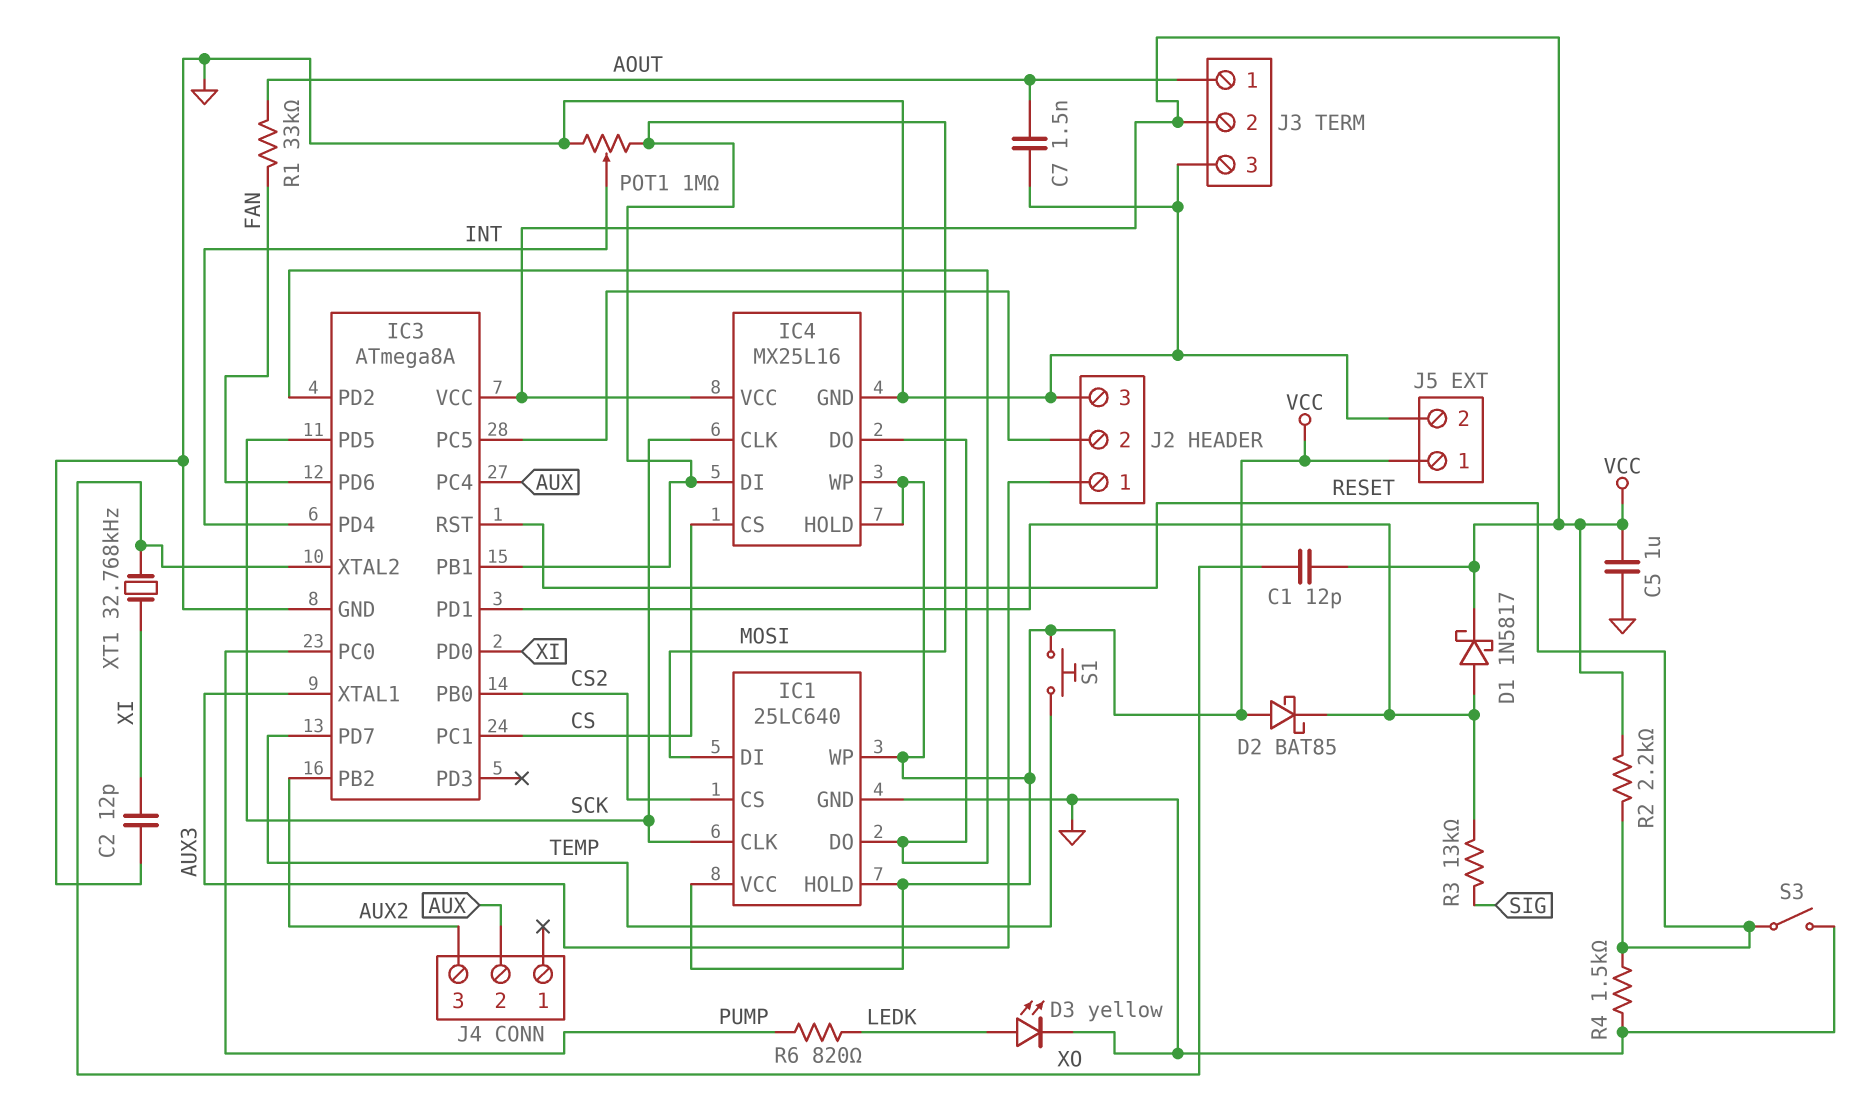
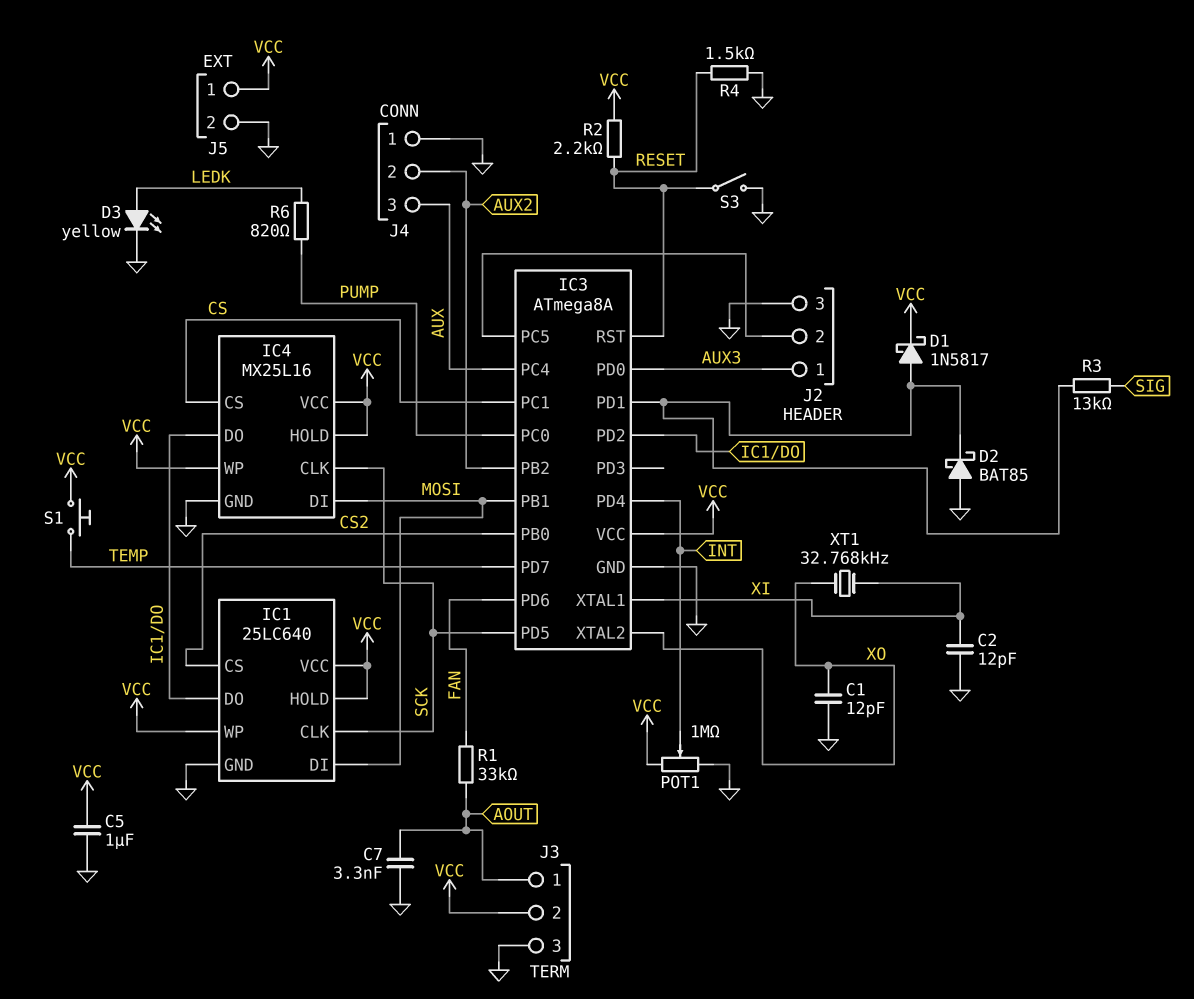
C1: 12pF (VCC, XO) -> 12pF (GND, XO)
C7: 1.5nF (AOUT, GND) -> 3.3nF (AOUT, GND)
D2: schottky BAT85 (A VCC, K IC3/PD1) -> schottky BAT85 (A GND, K IC3/PD1)
IC3 pin PD0: XI -> AUX3
IC3 pin XTAL1: AUX3 -> XI
J4 pin 1: none -> GND
J4 pin 2: AUX -> AUX2
J4 pin 3: AUX2 -> AUX
POT1: 1M (GND, MOSI, wiper INT) -> 1M (GND, VCC, wiper INT)

